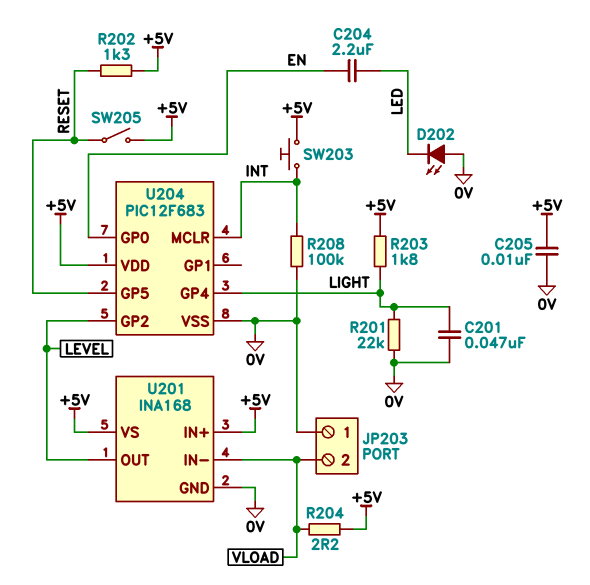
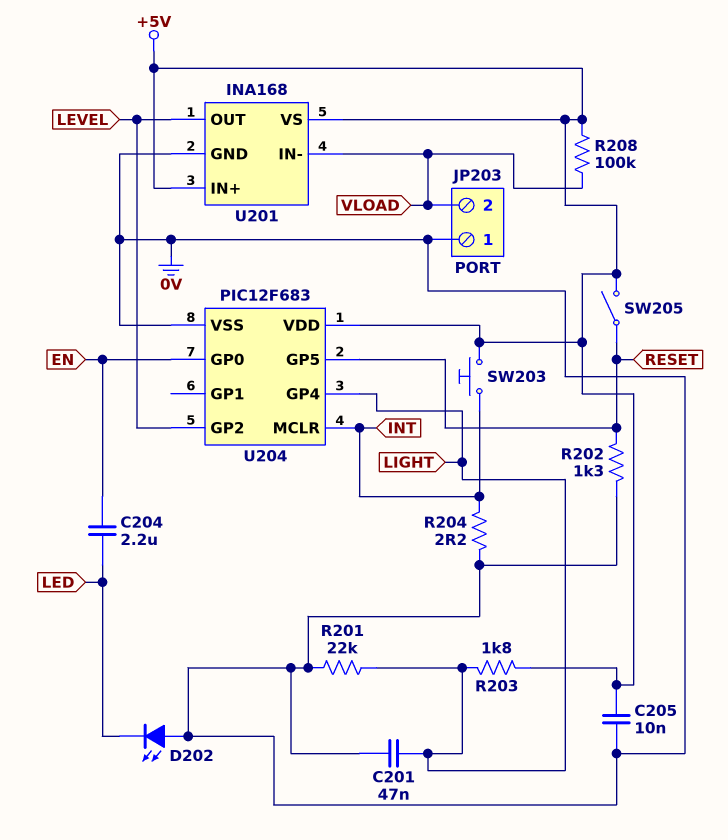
R202: 1.3k (+5V, RESET) -> 1.3k (0V, RESET)
R204: 2.2 (+5V, VLOAD) -> 2.2 (0V, INT)
R208: 100k (0V, INT) -> 100k (+5V, VLOAD)

